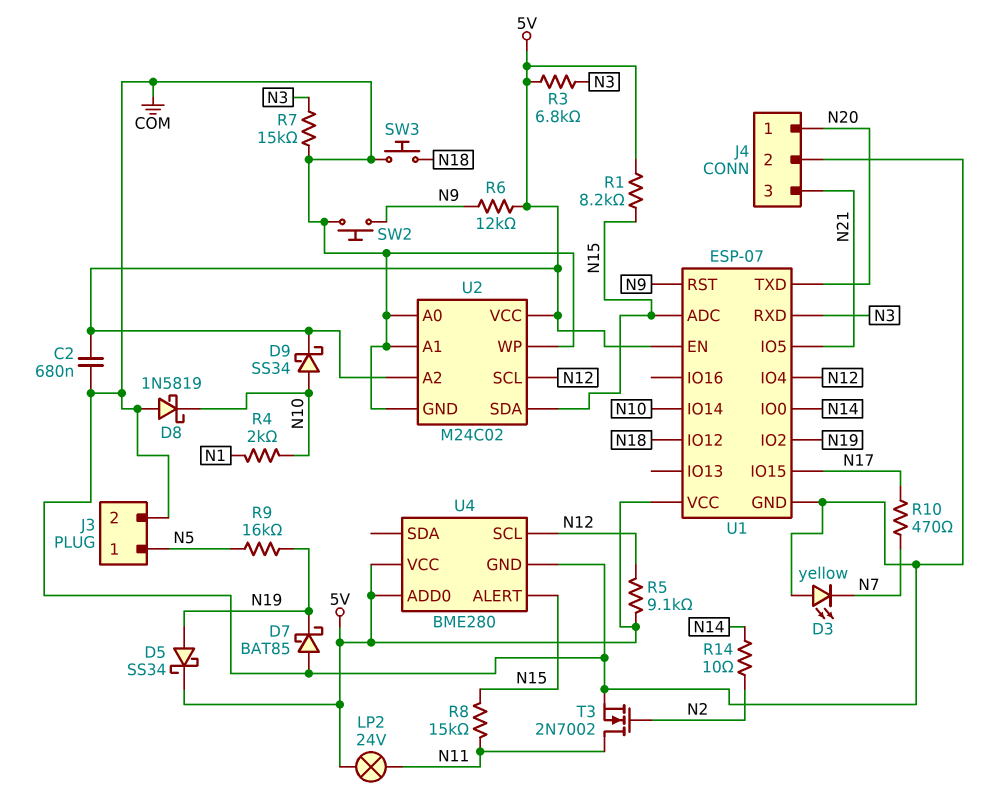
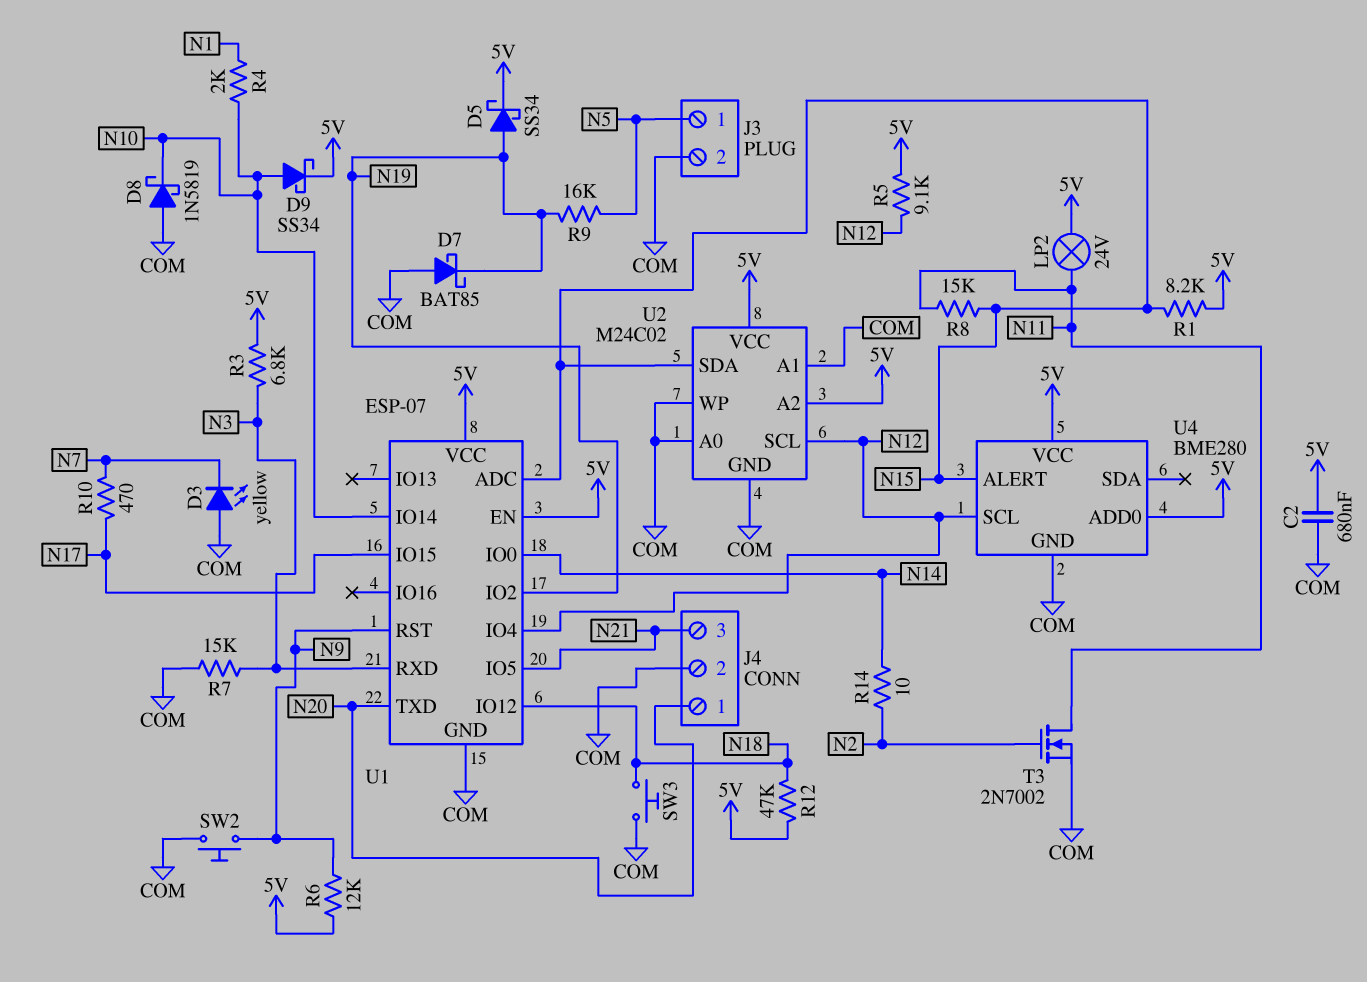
R12: none -> 47k (5V, N18)

